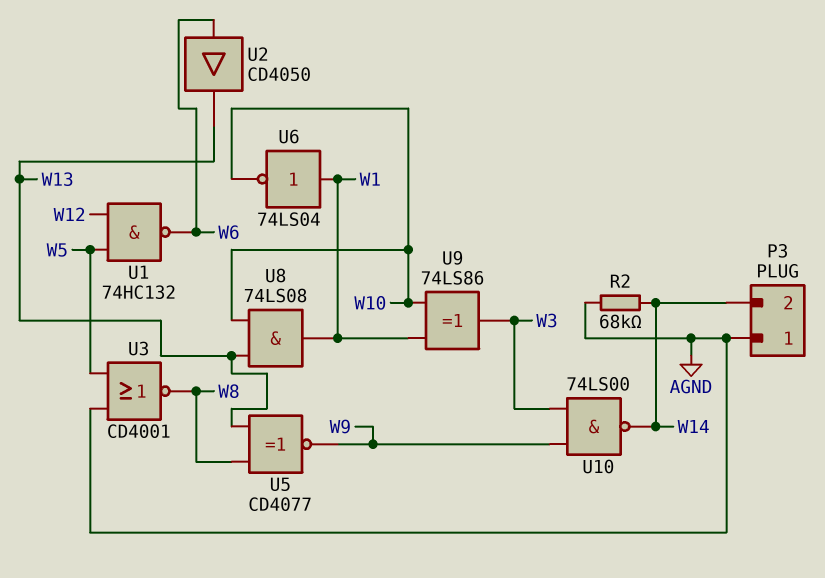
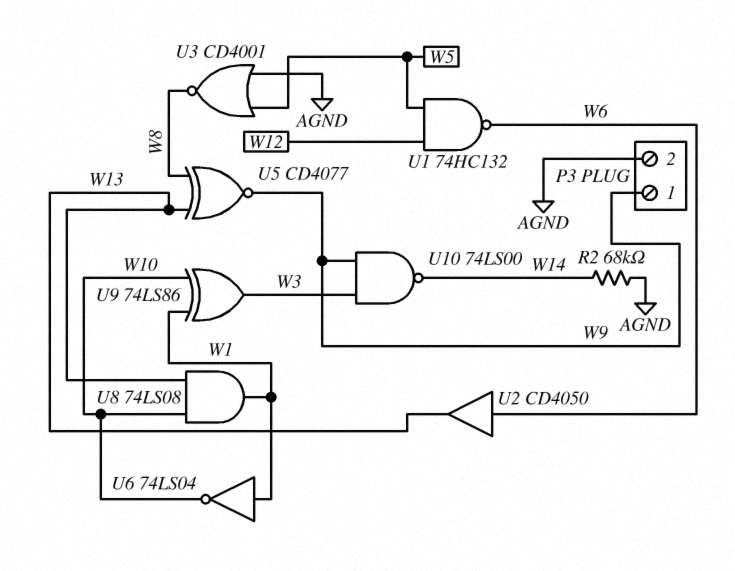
P3 pin 1: AGND -> W9
P3 pin 2: W14 -> AGND

